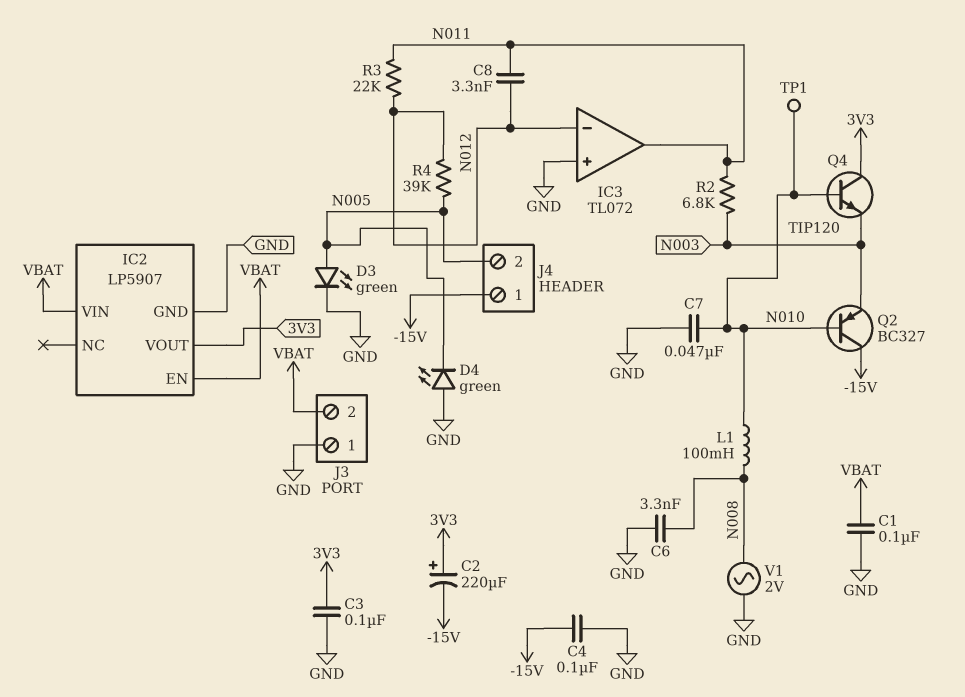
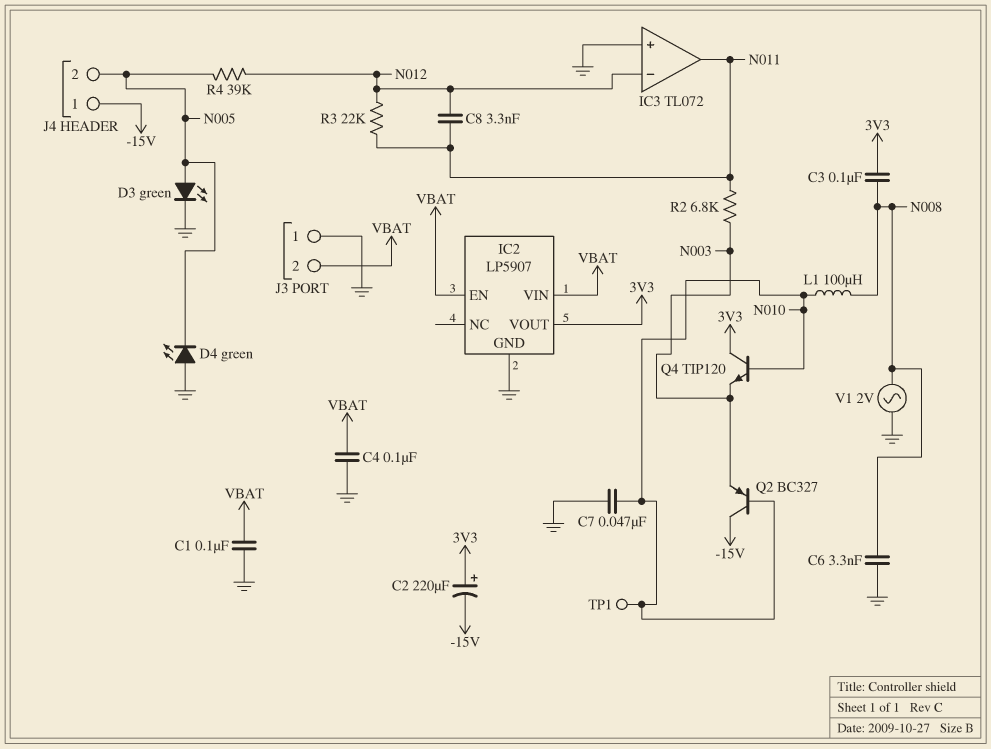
C3: 100nF (3V3, GND) -> 100nF (3V3, N008)
C4: 100nF (-15V, GND) -> 100nF (GND, VBAT)
L1: 100mH (N008, N010) -> 100uH (N008, N010)

